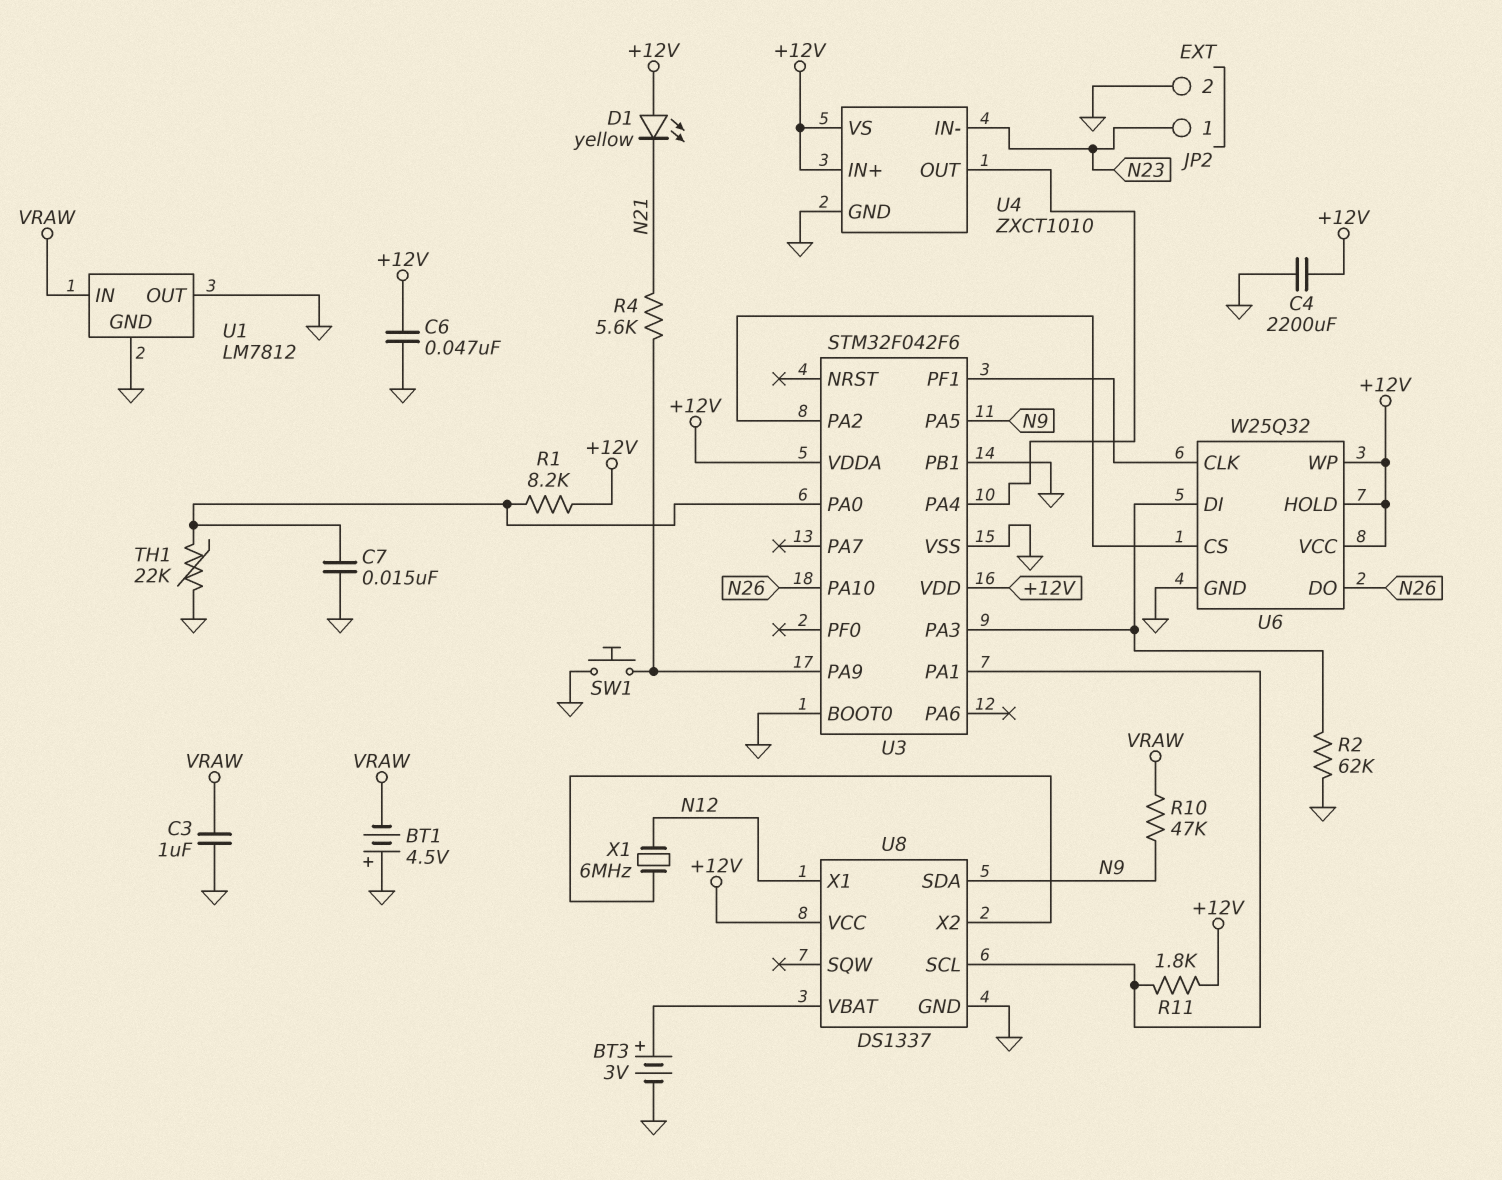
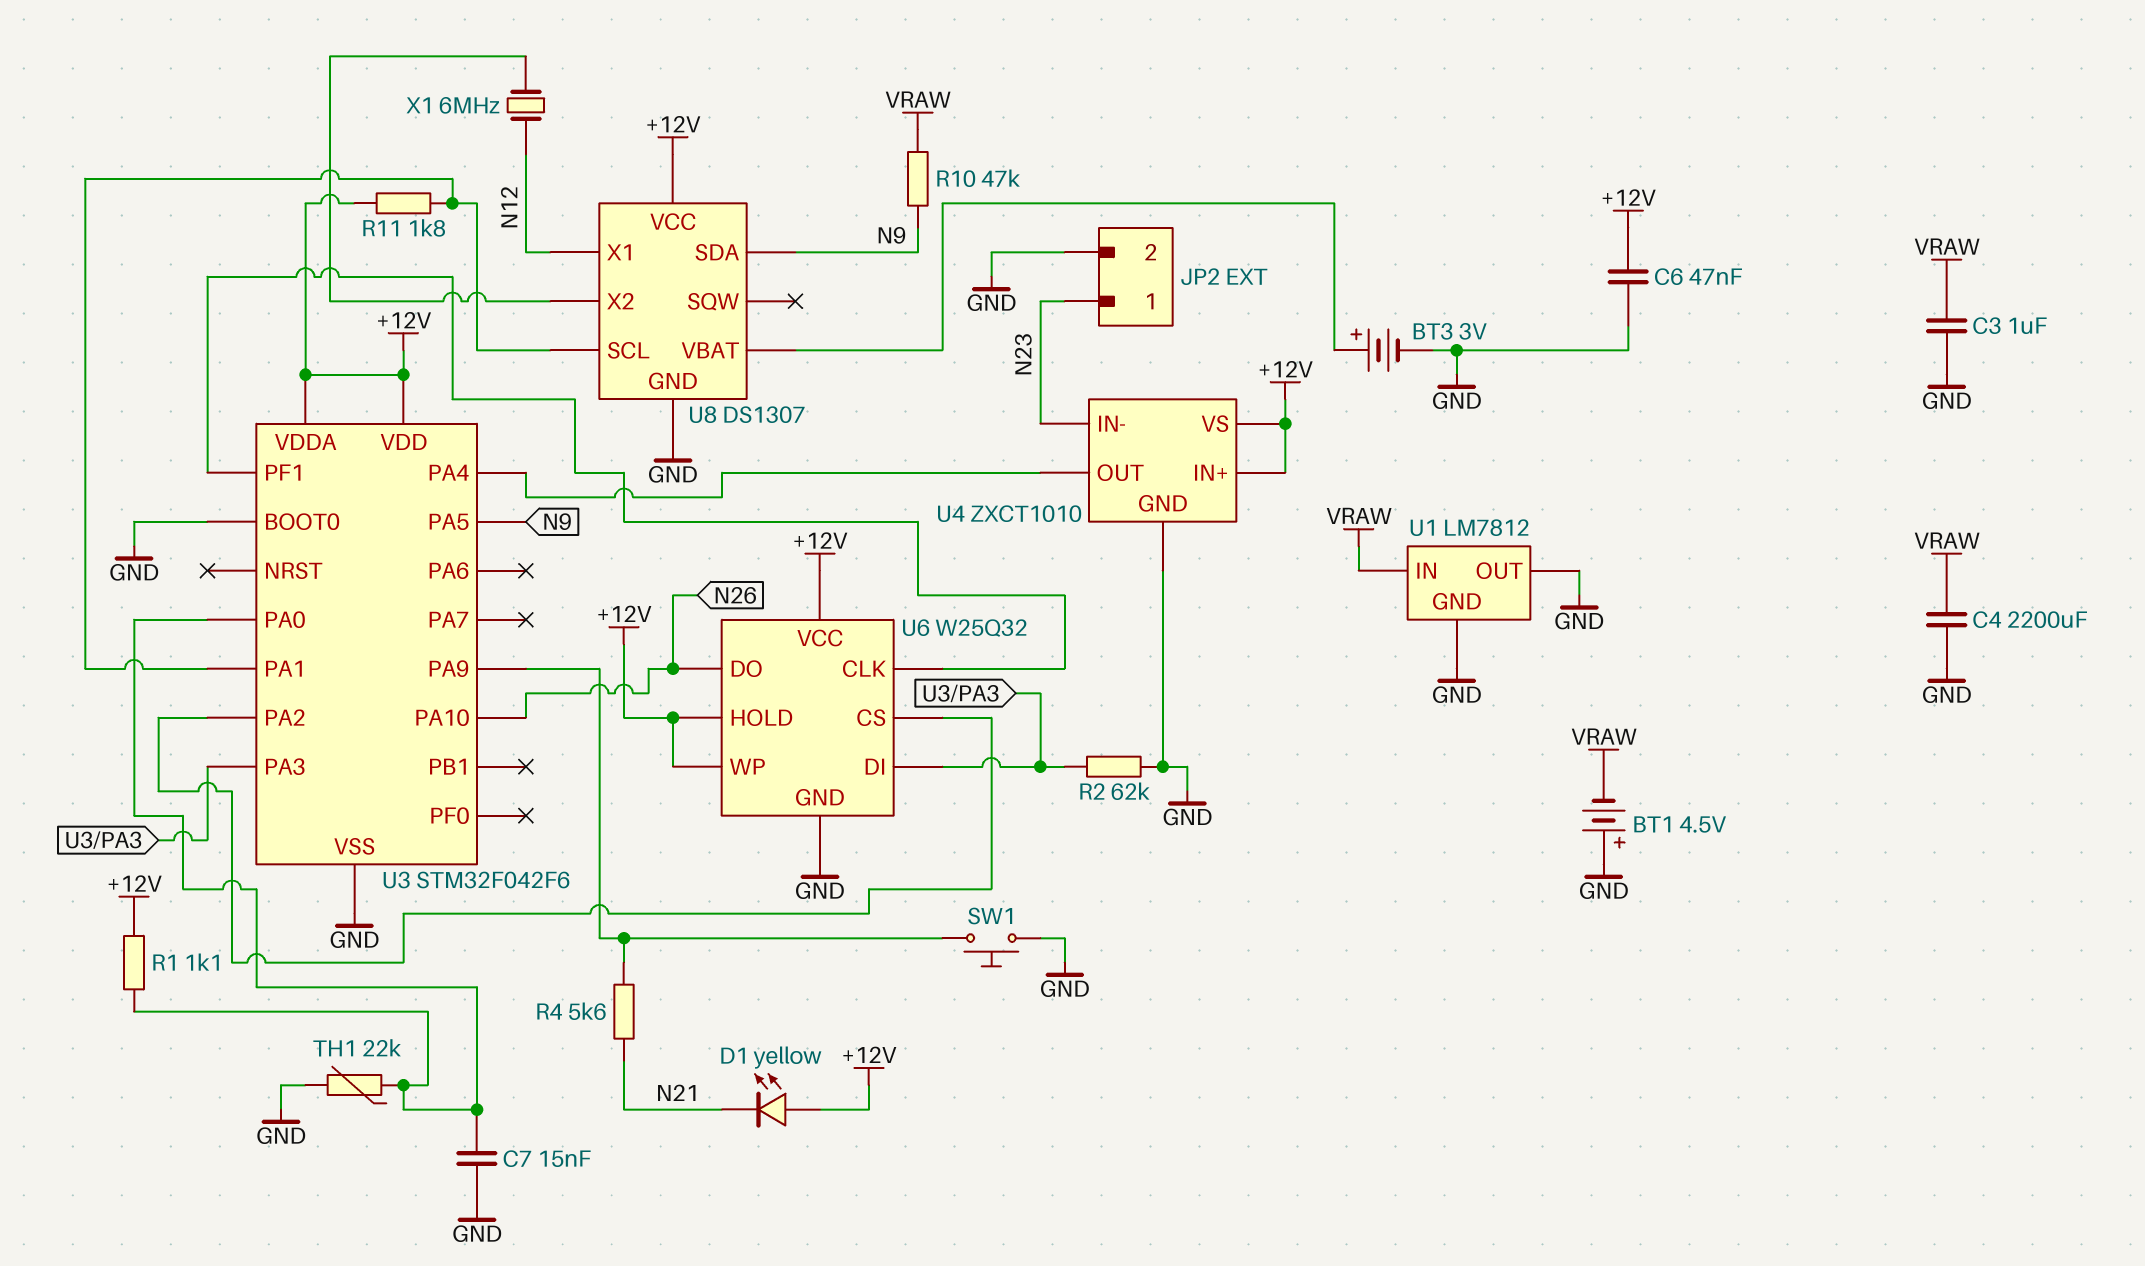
C4: 2200uF (+12V, GND) -> 2200uF (GND, VRAW)
R1: 8.2k (+12V, U3/PA0) -> 1.1k (+12V, U3/PA0)
U3 pin PB1: GND -> none
U8: DS1337 -> DS1307

